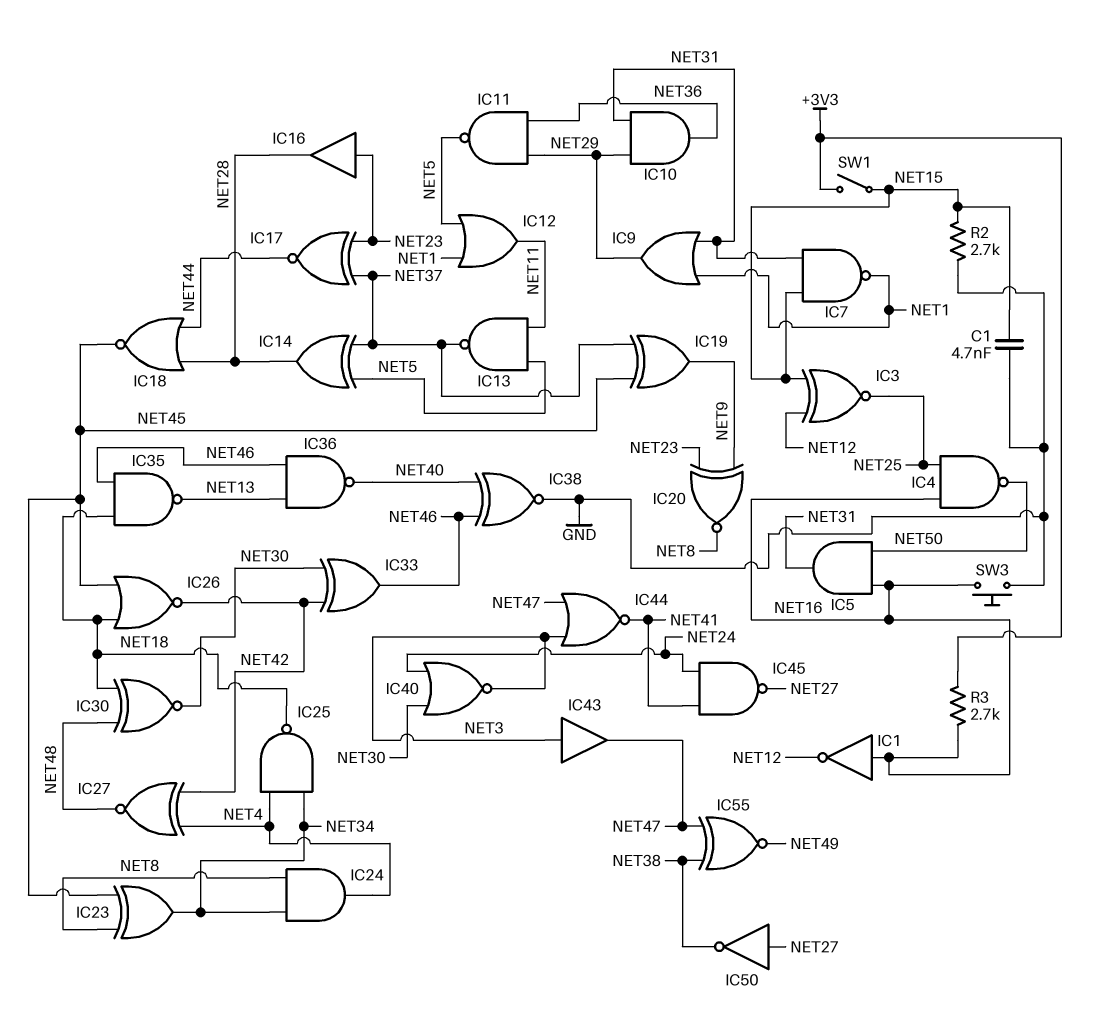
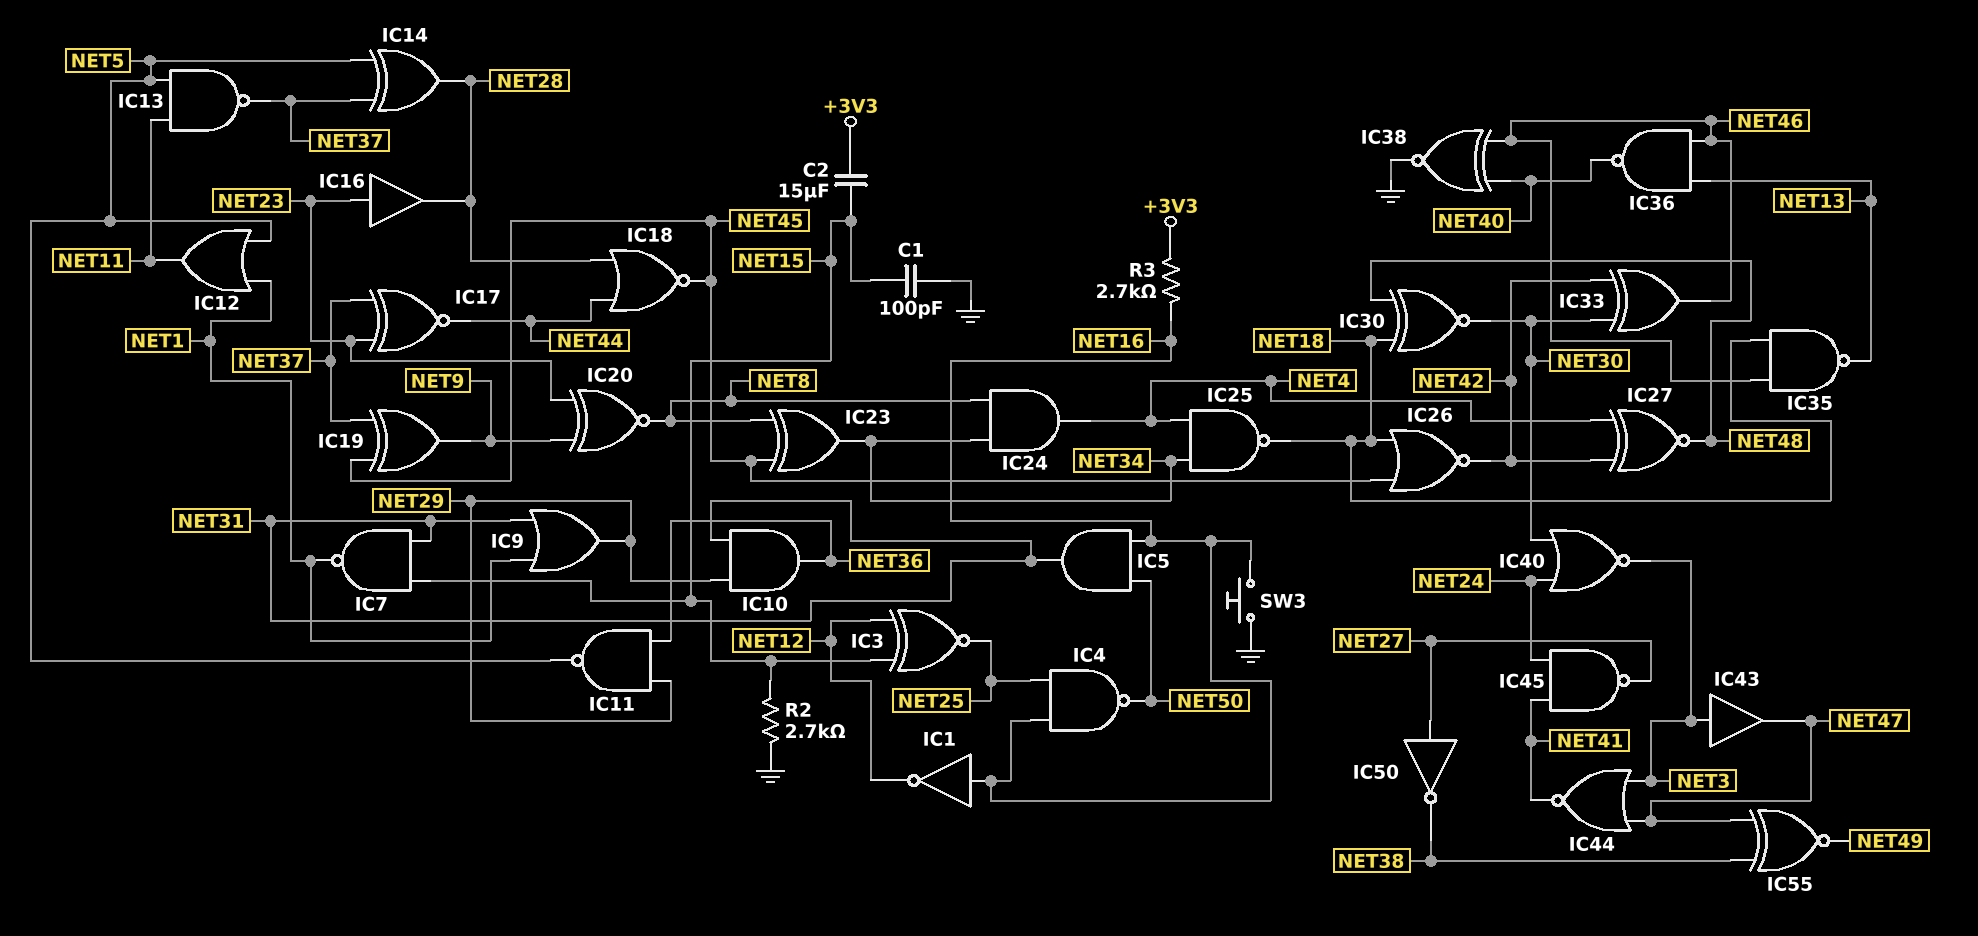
C1: 4.7nF (GND, NET15) -> 100pF (GND, NET15)
C2: none -> 15uF (+3V3, NET15)
SW1: switch (+3V3, NET15) -> none

